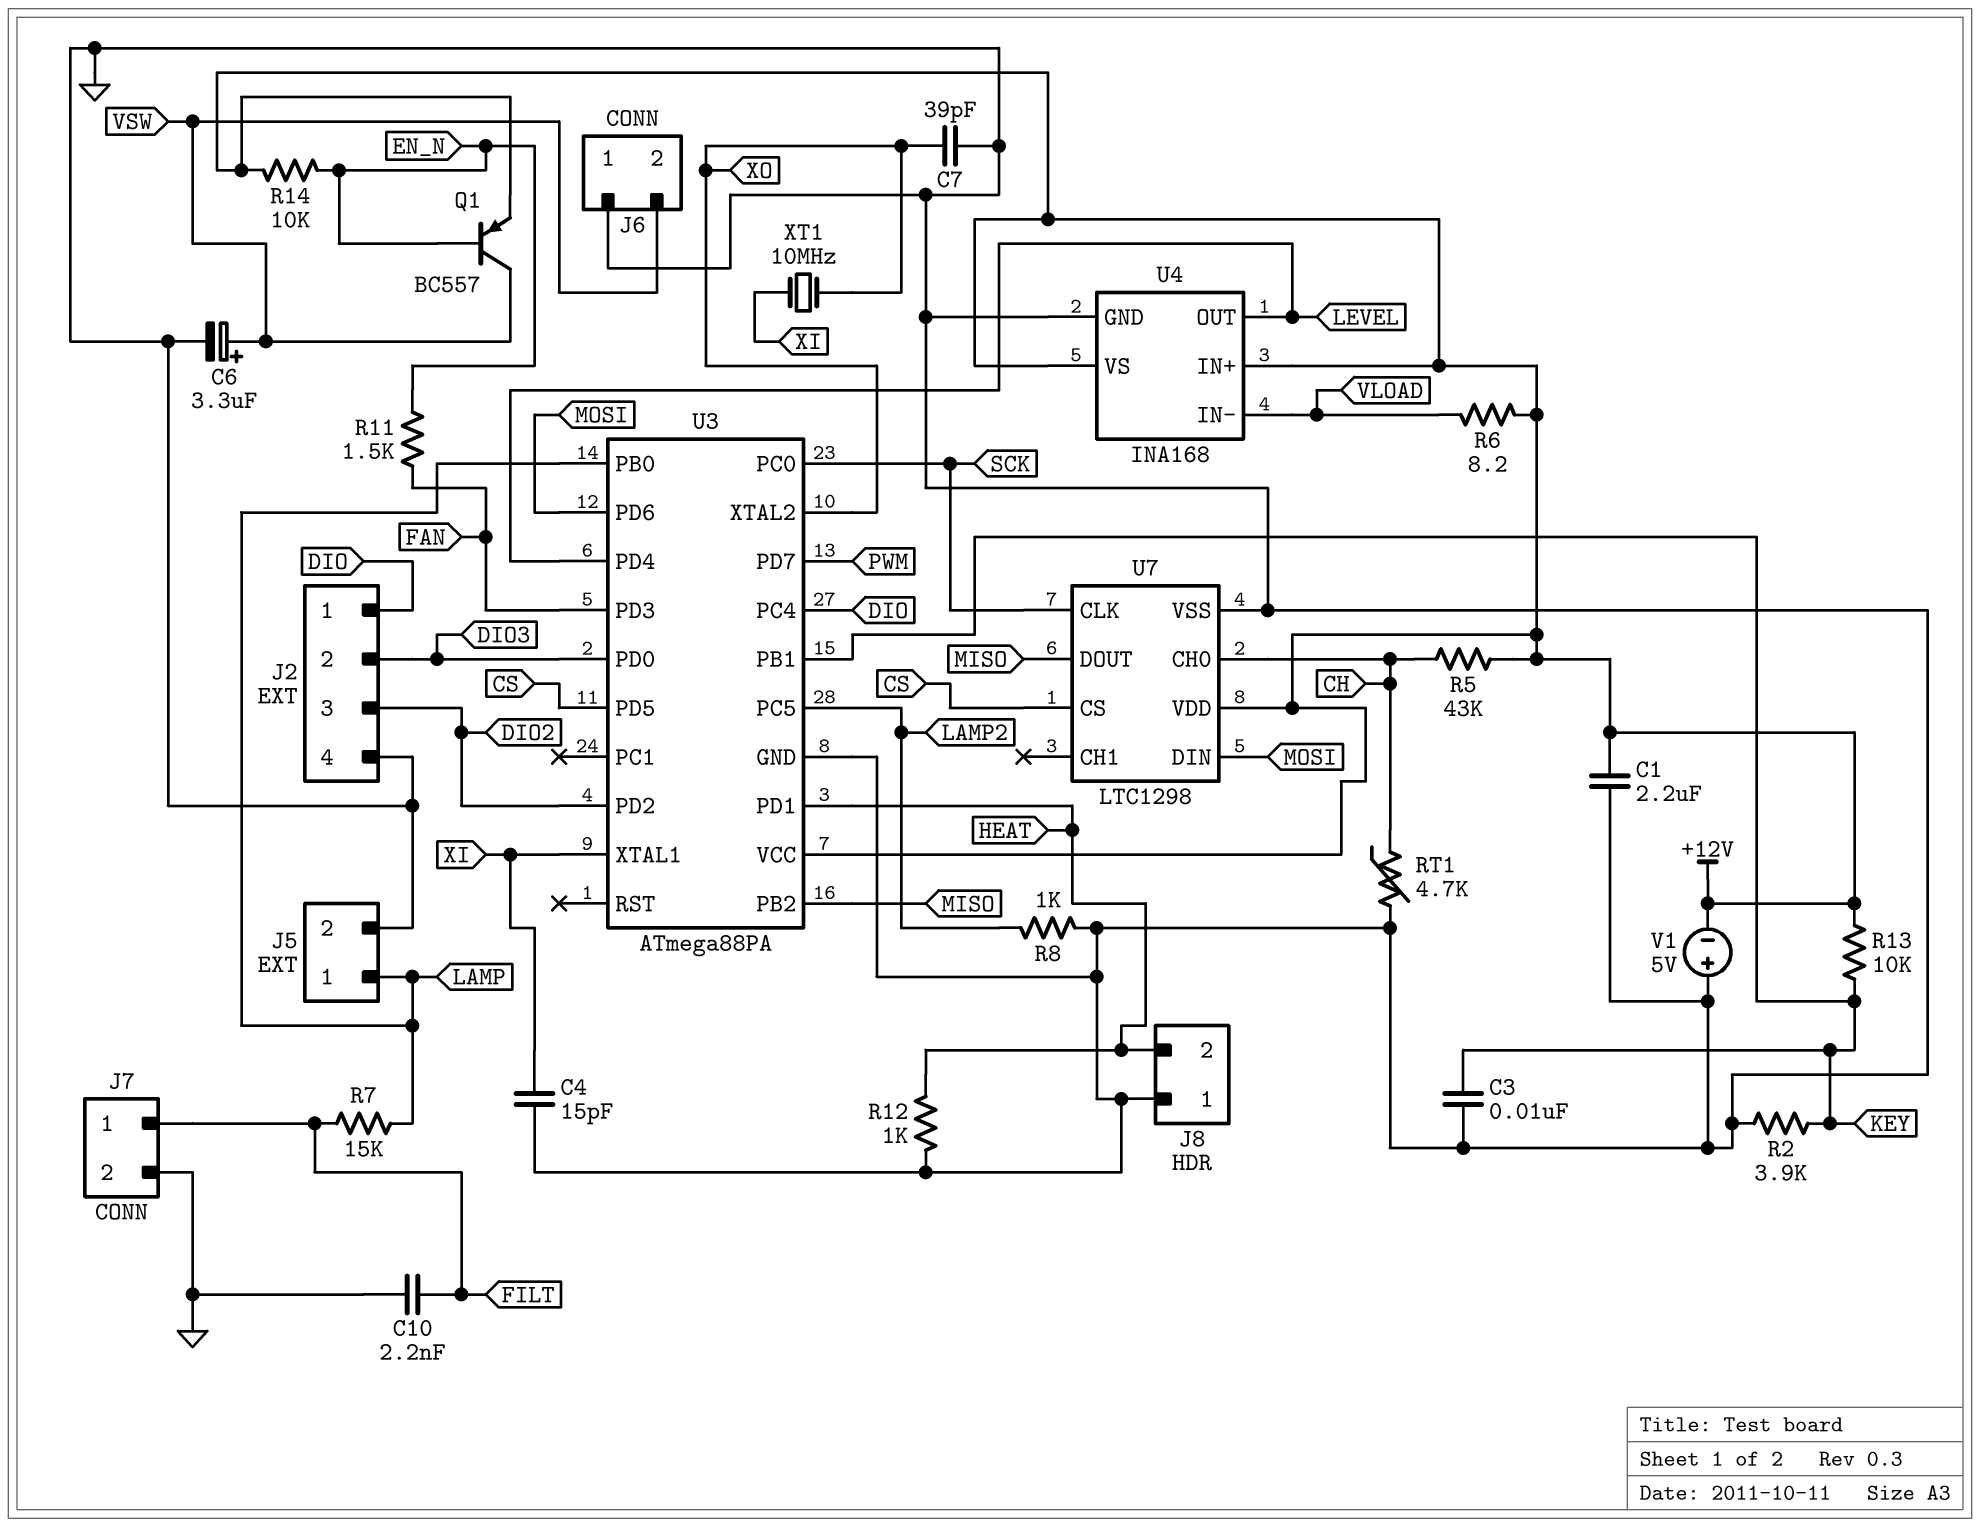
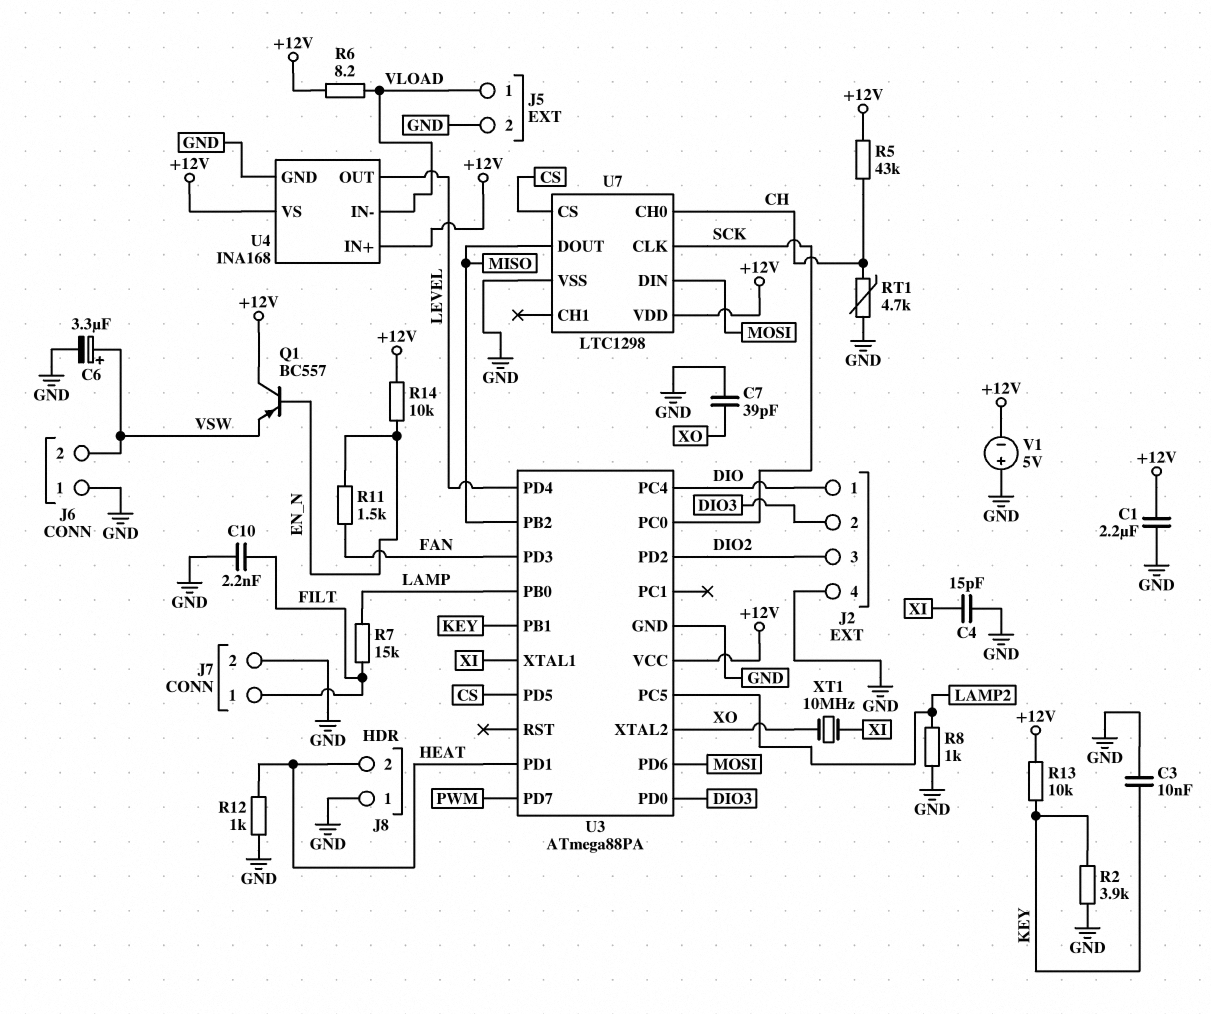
J5 pin 1: LAMP -> VLOAD
Q1: PNP BC557 (B EN_N, C VSW, E +12V) -> PNP BC557 (B EN_N, C +12V, E VSW)

